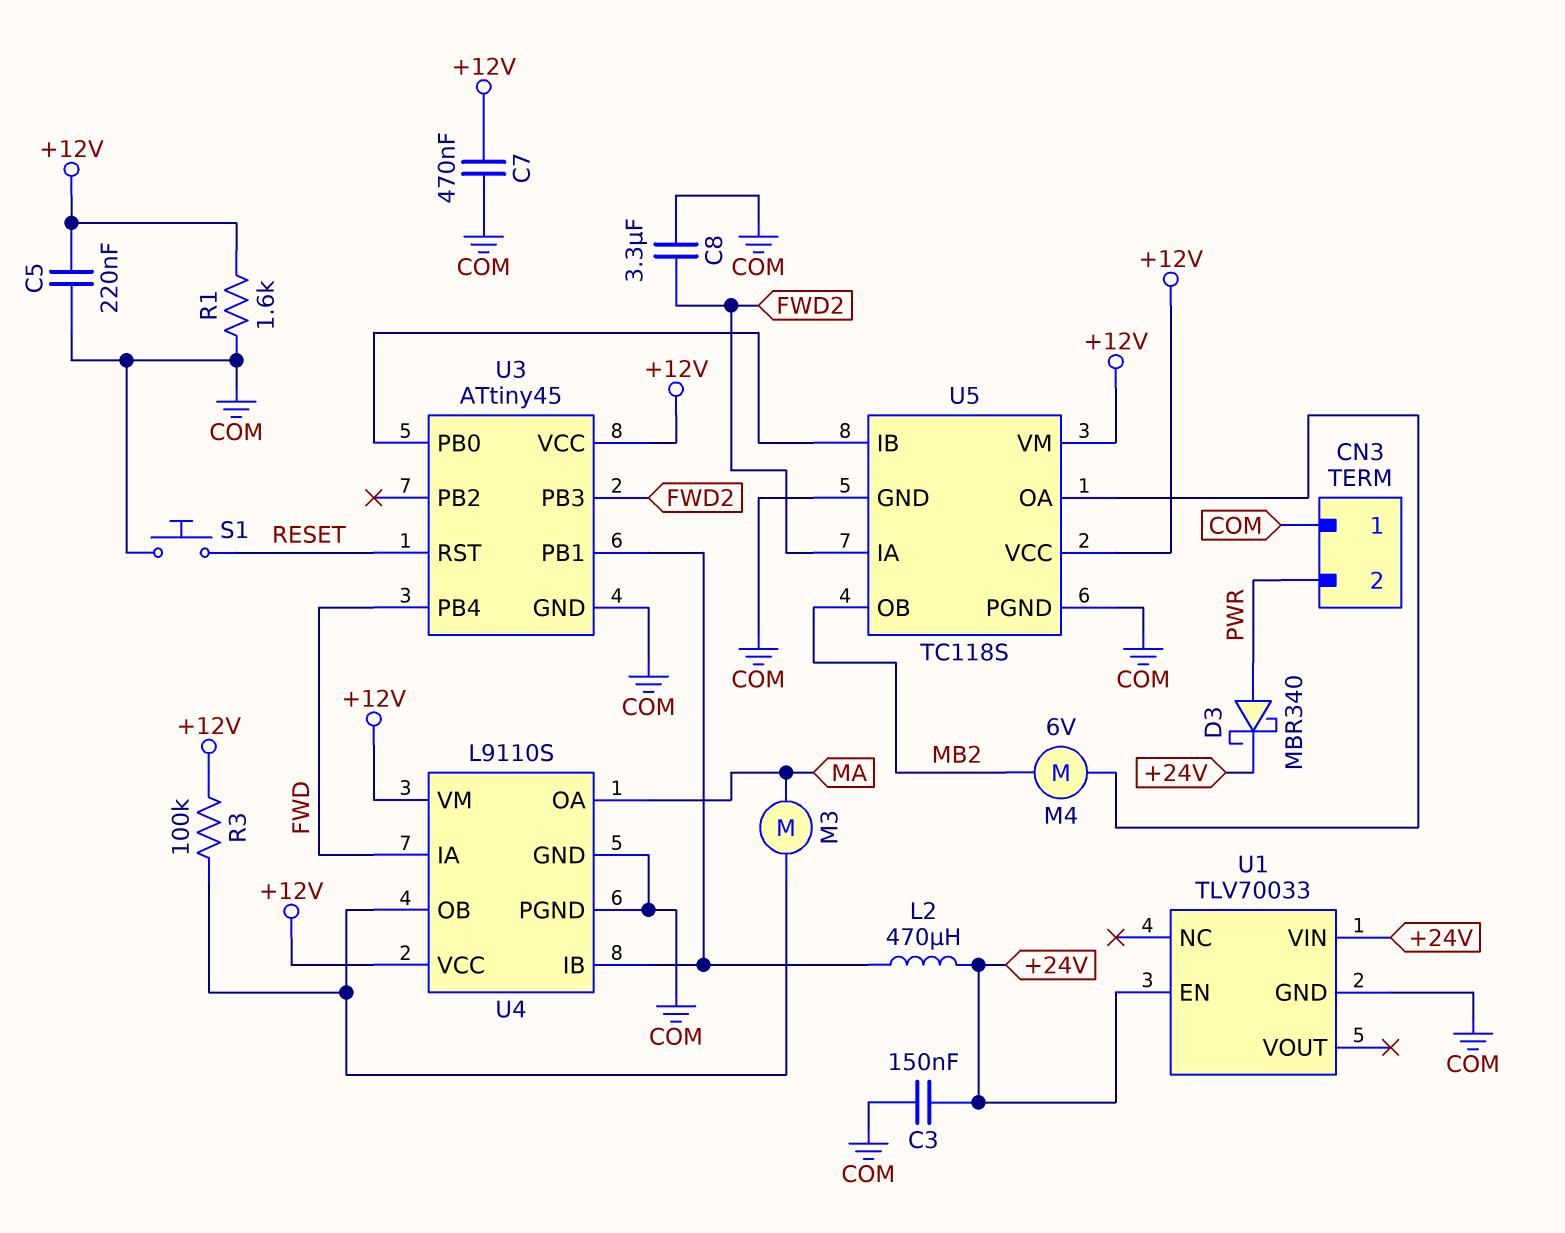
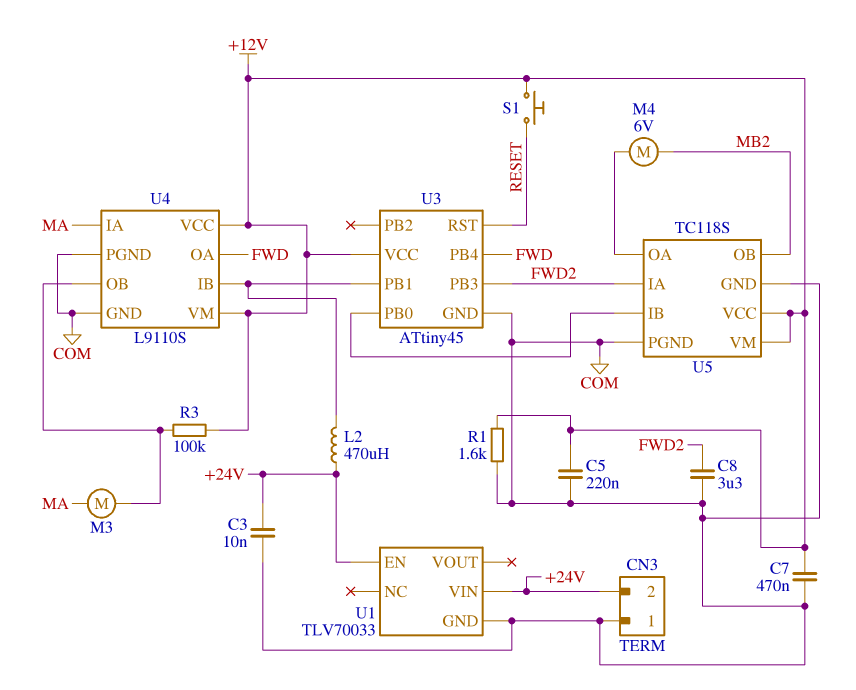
C3: 150nF (+24V, COM) -> 10nF (+24V, COM)
CN3 pin 2: PWR -> +24V
D3: schottky MBR340 (A PWR, K +24V) -> none
S1: button (COM, RESET) -> button (+12V, RESET)
U4 pin IA: FWD -> MA
U4 pin OA: MA -> FWD

